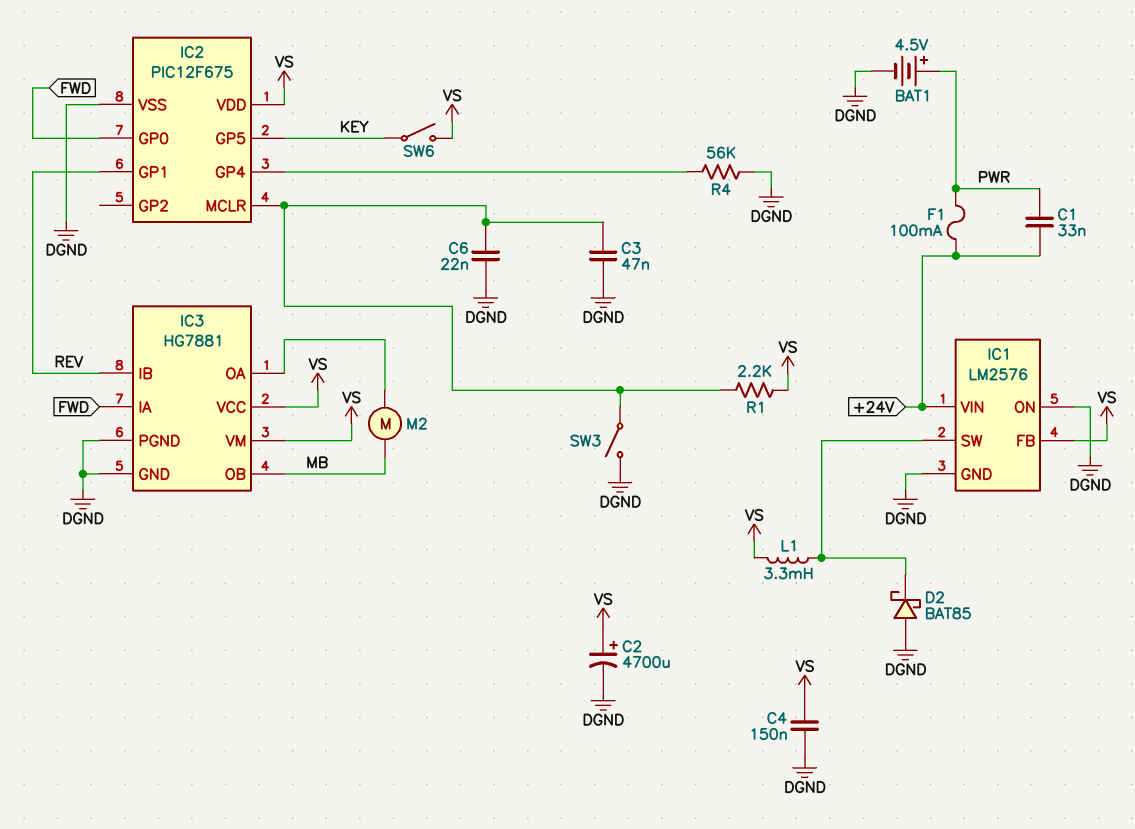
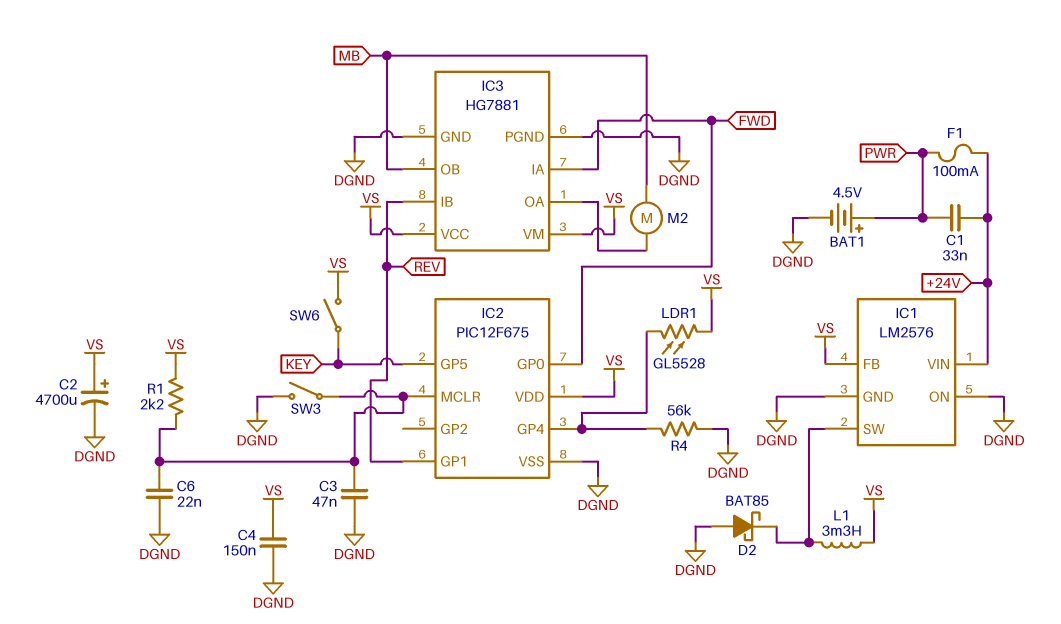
LDR1: none -> GL5528 (IC2/GP4, VS)

